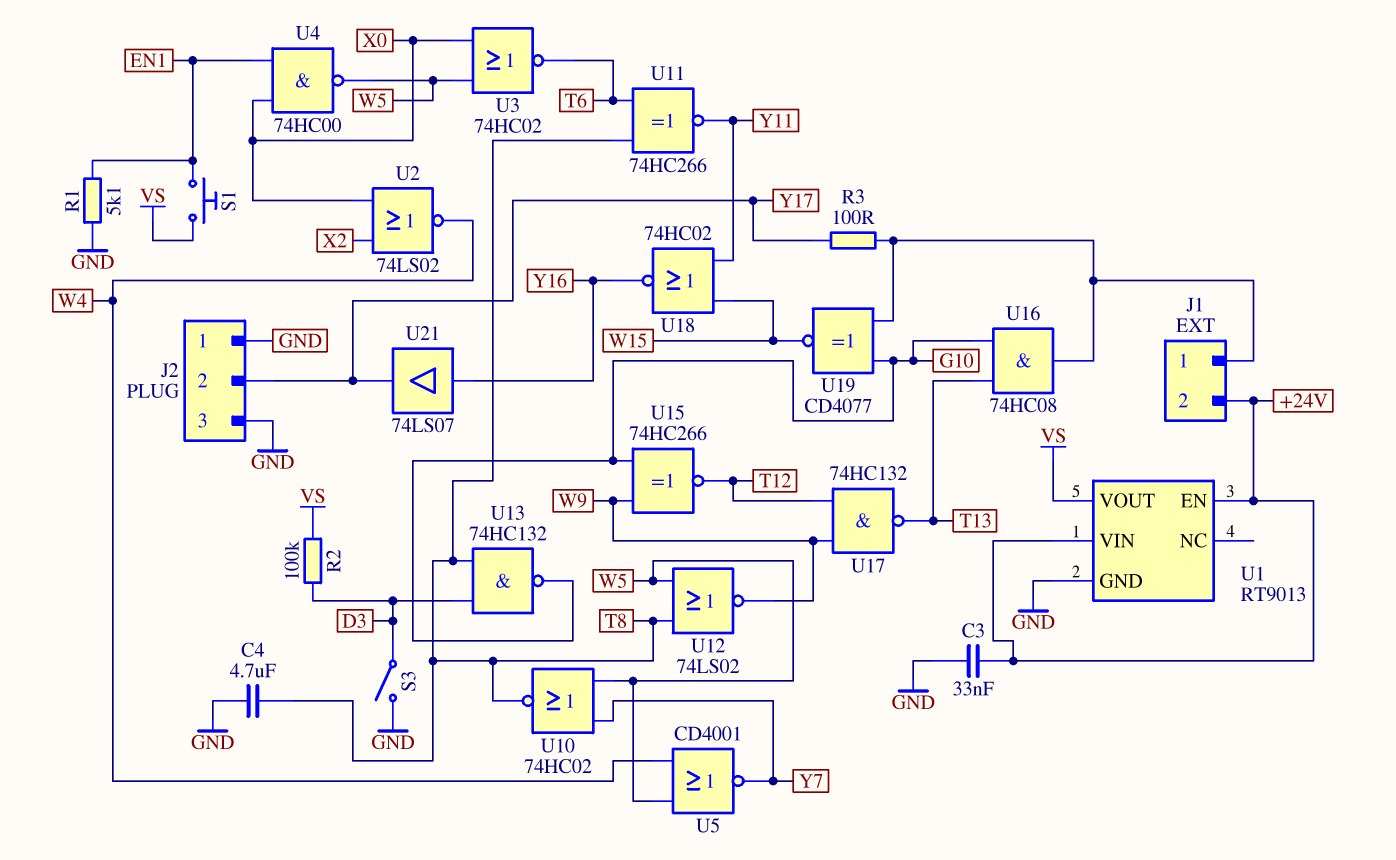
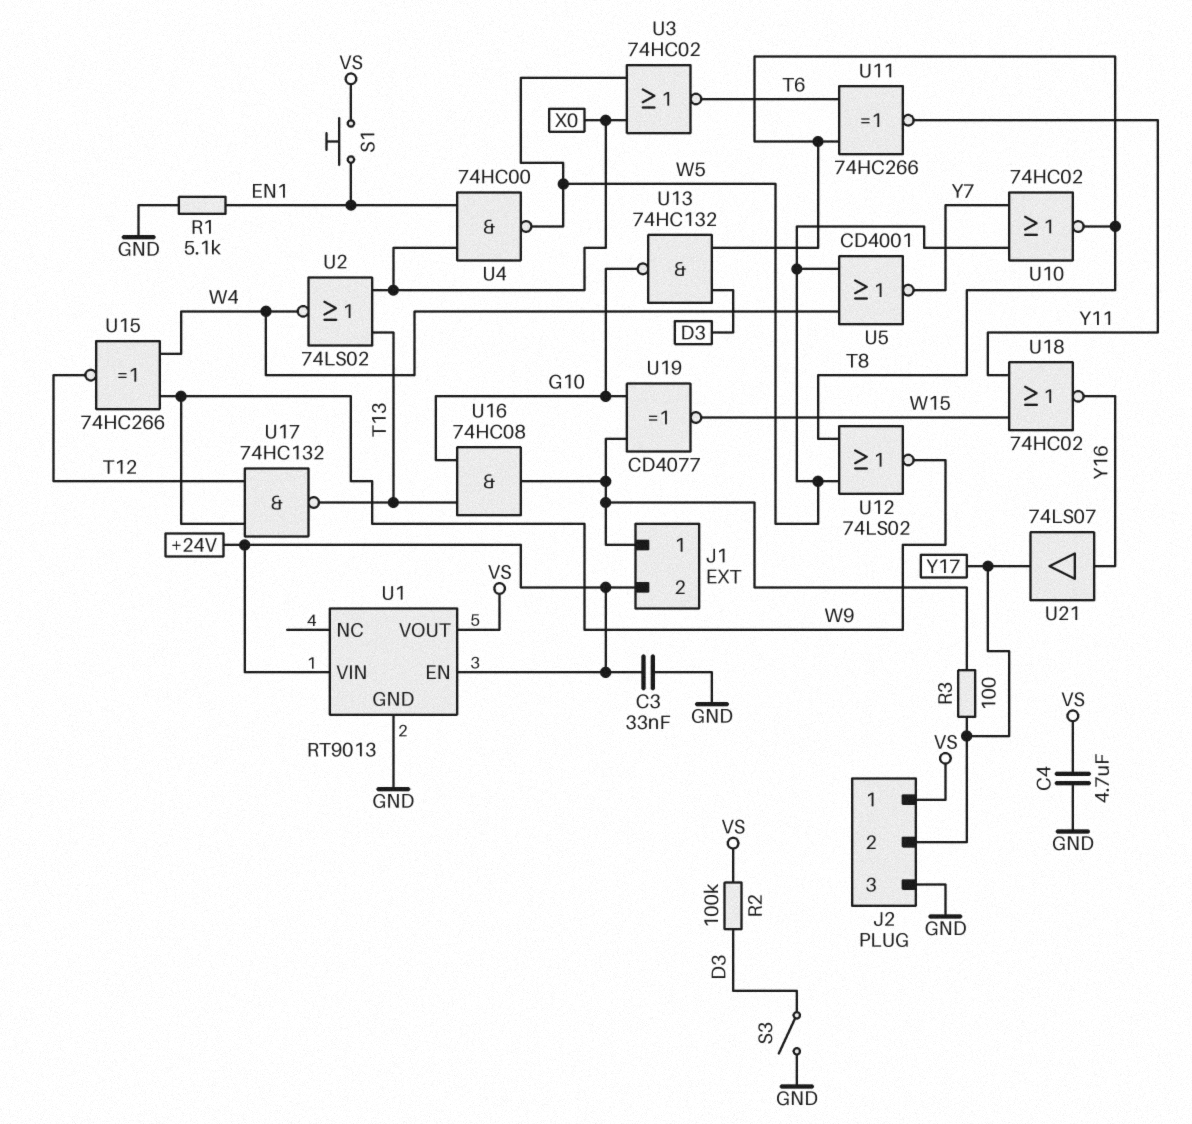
C4: 4.7uF (GND, T8) -> 4.7uF (GND, VS)
J2 pin 1: GND -> VS
U2: NOR 74LS02 (in X0, in X2, out W4) -> NOR 74LS02 (in T13, in X0, out W4)
U15: XNOR 74HC266 (in G10, in W9, out T12) -> XNOR 74HC266 (in W4, in W9, out T12)

